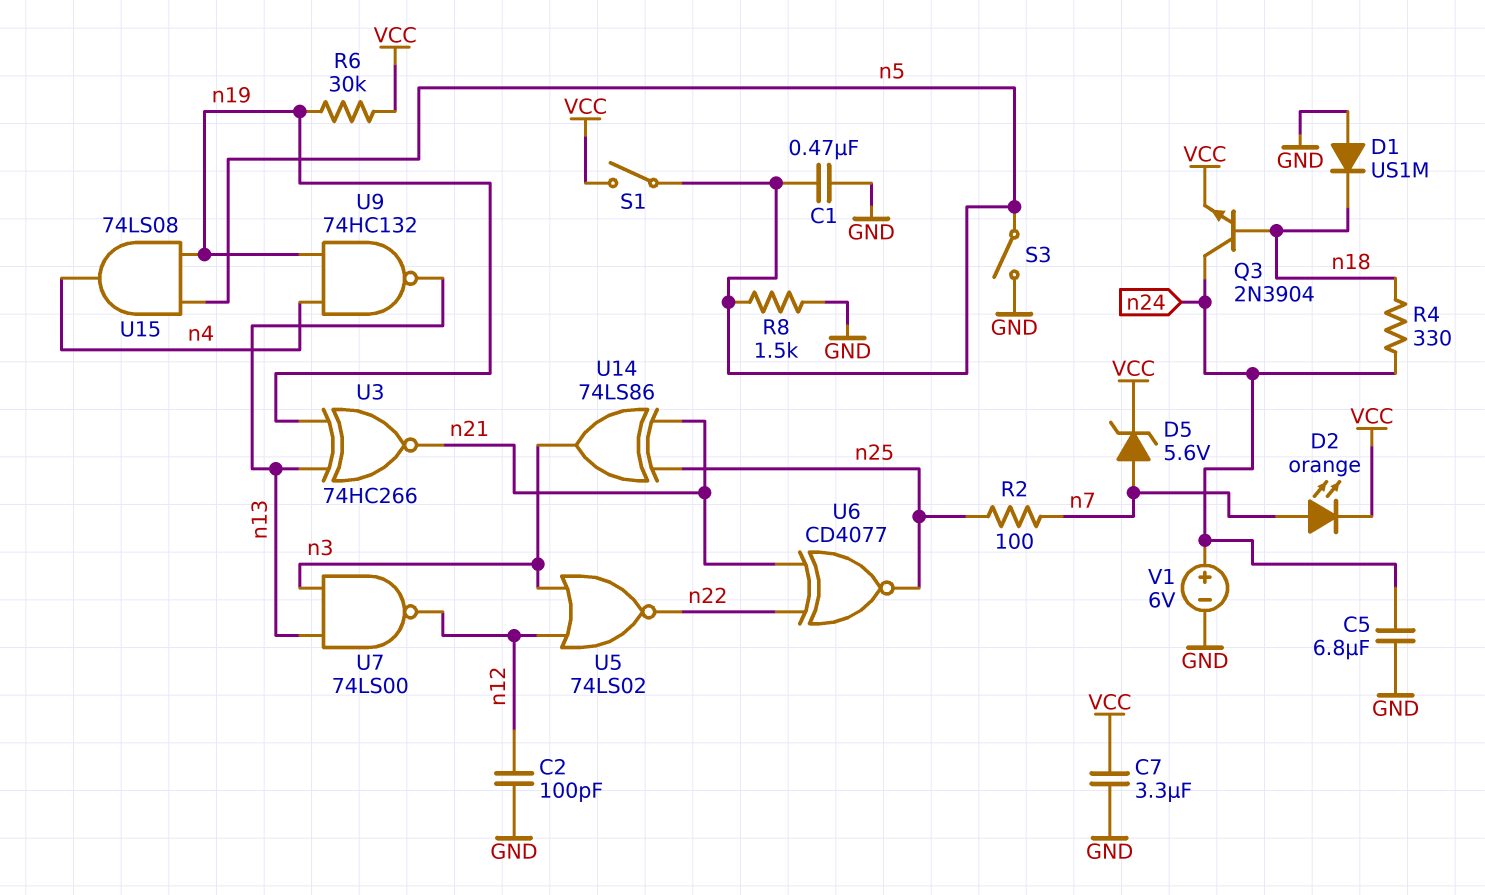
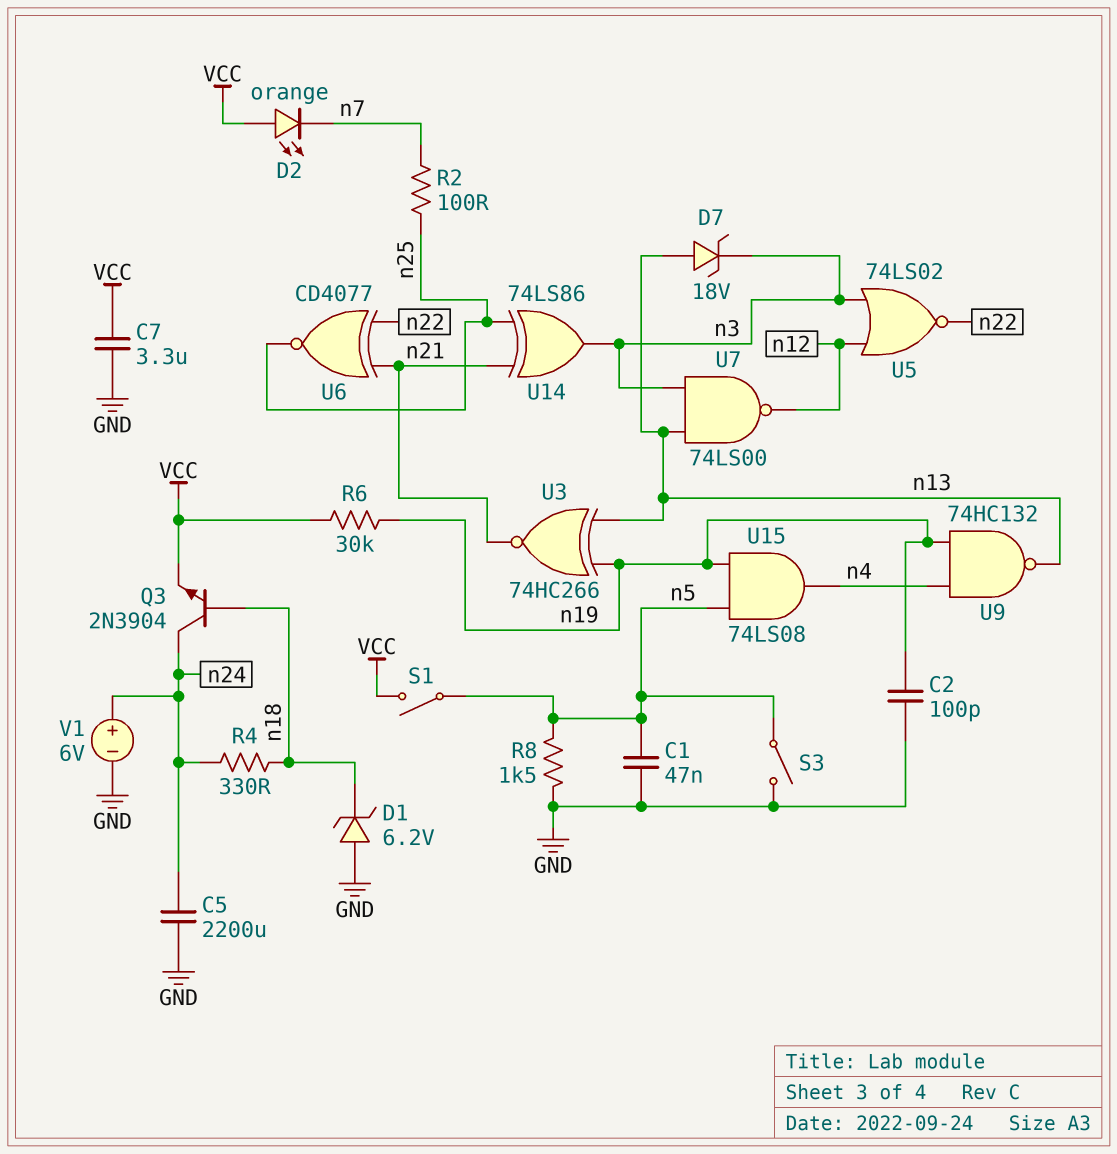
C1: 470nF (GND, n5) -> 47nF (GND, n5)
C2: 100pF (GND, n12) -> 100pF (GND, n19)
C5: 6.8uF (GND, n24) -> 2200uF (GND, n24)
D1: diode US1M (A GND, K n18) -> zener 6.2V (A GND, K n18)
D2: LED orange (A n7, K VCC) -> LED orange (A VCC, K n7)
D5: zener 5.6V (A n7, K VCC) -> none
D7: none -> zener 18V (A n13, K n3)

